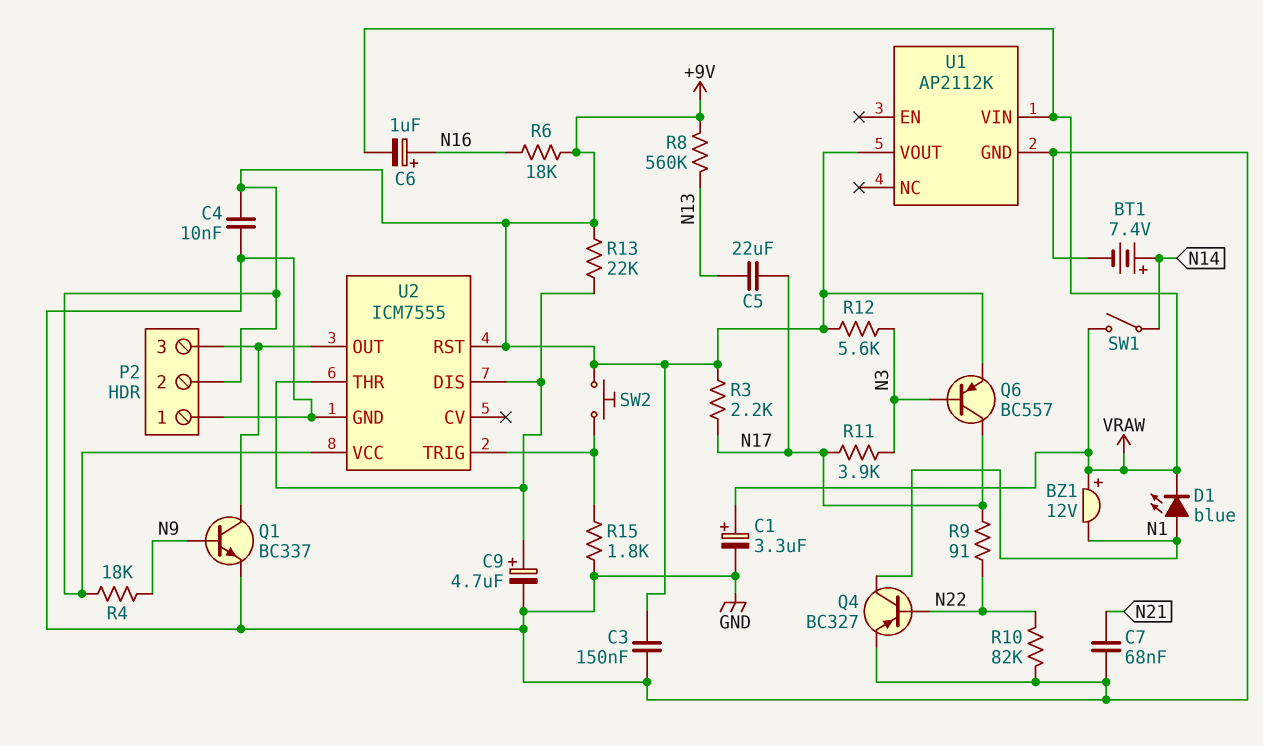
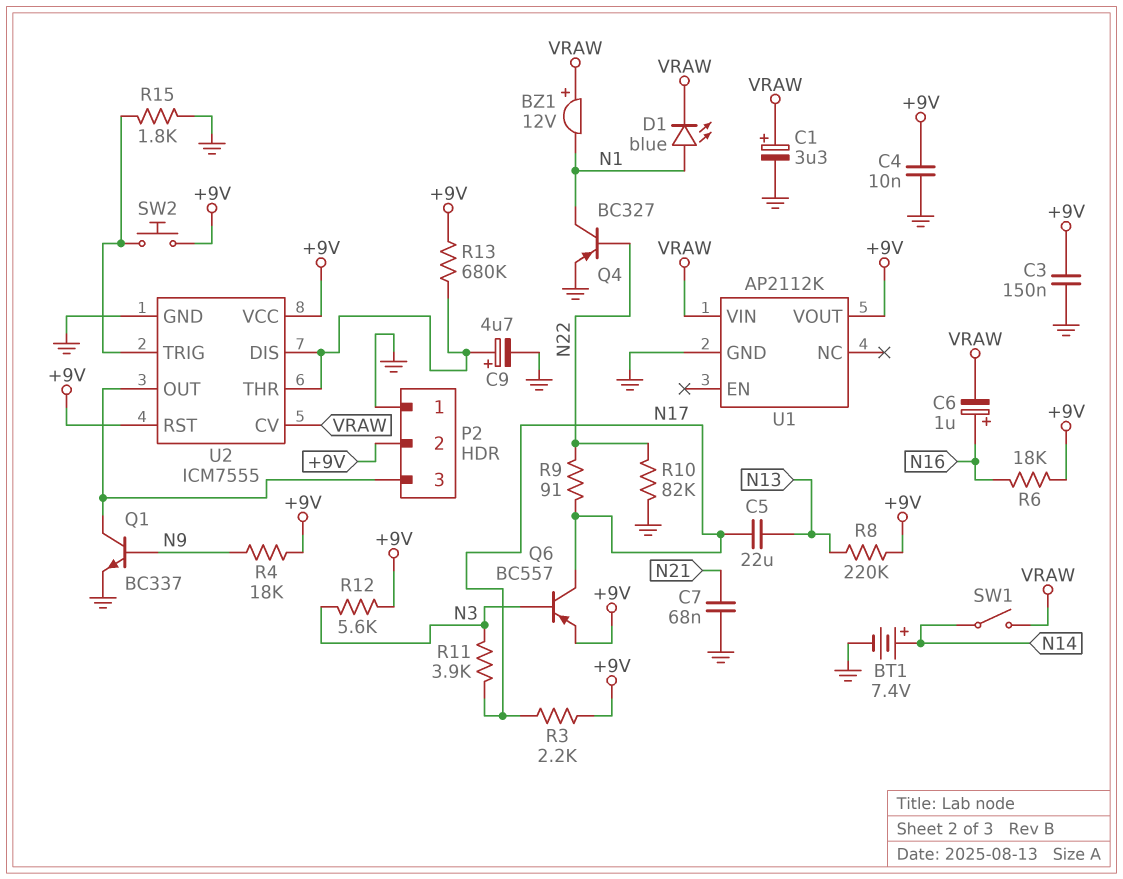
R8: 560k (+9V, N13) -> 220k (+9V, N13)
R13: 22k (+9V, U2/DIS) -> 680k (+9V, U2/DIS)
U2 pin CV: none -> VRAW

